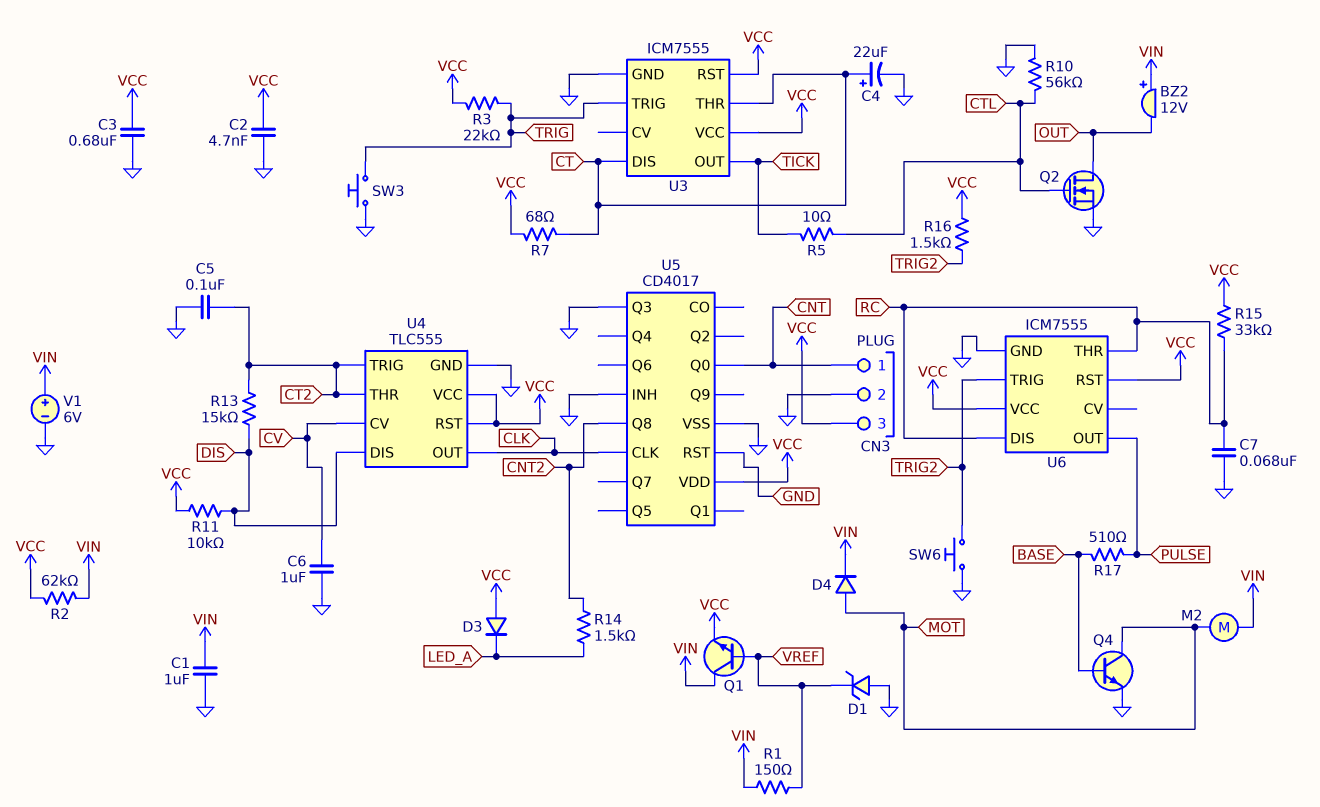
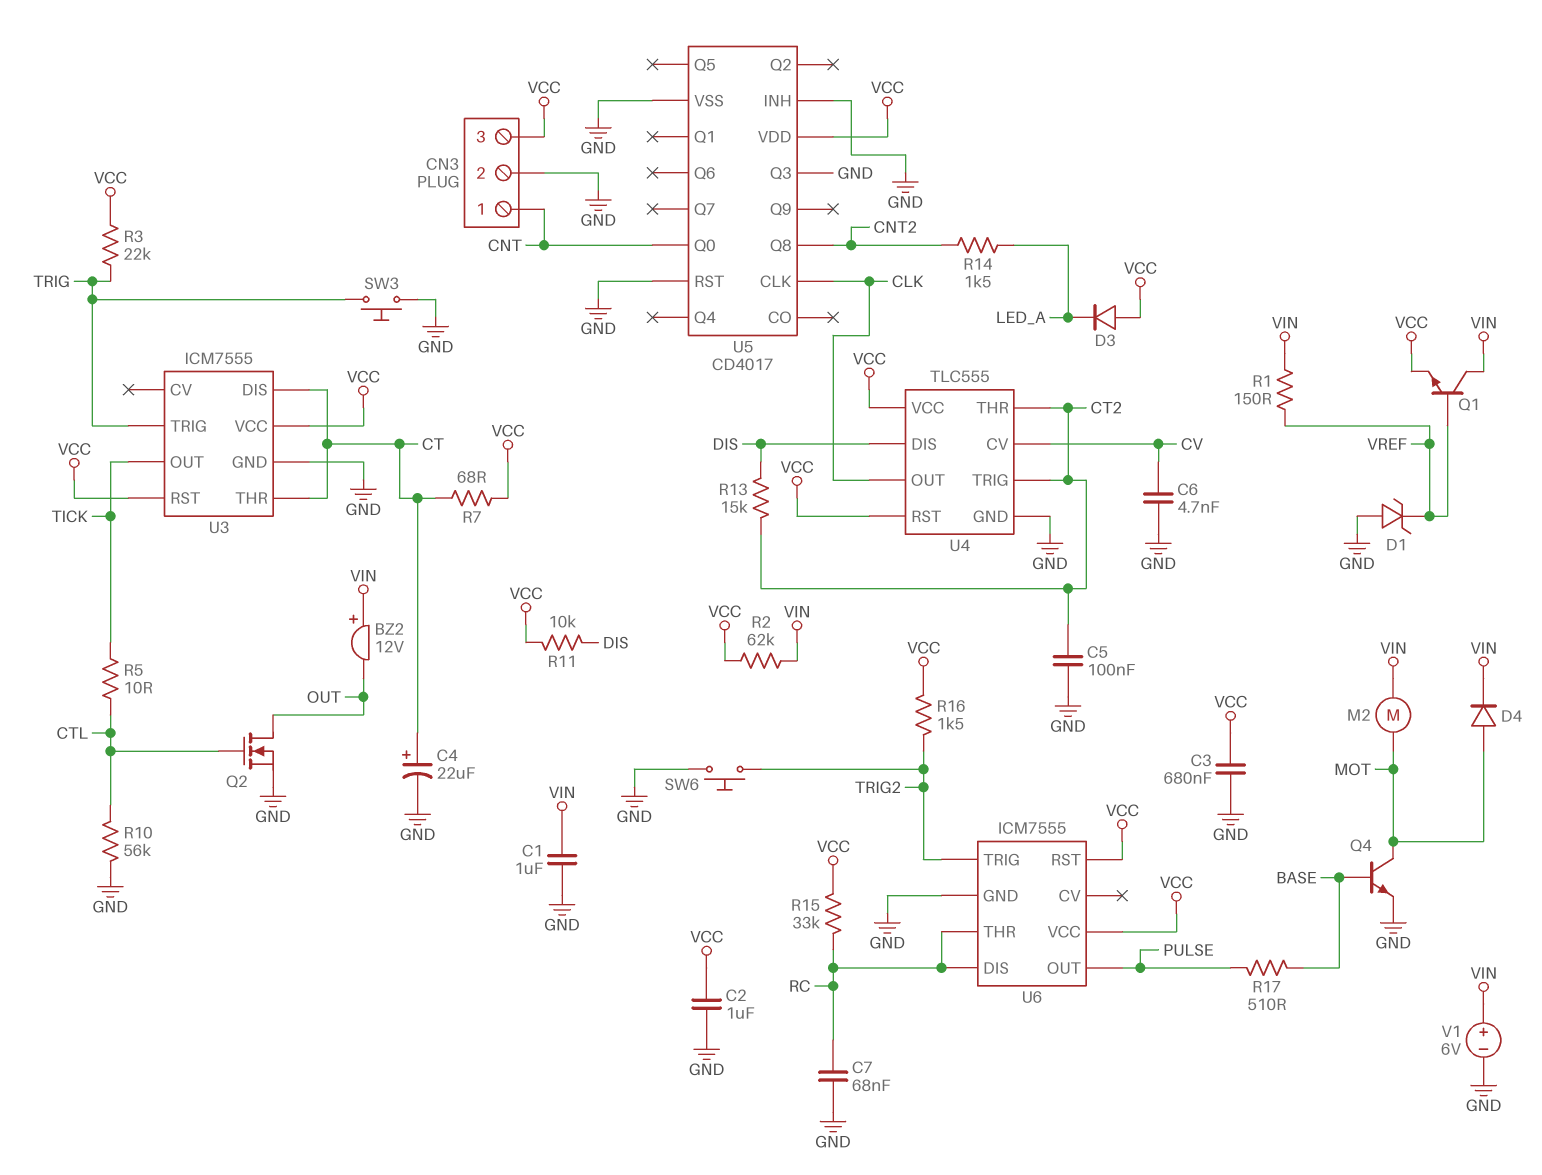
C2: 4.7nF (GND, VCC) -> 1uF (GND, VCC)
C6: 1uF (CV, GND) -> 4.7nF (CV, GND)

